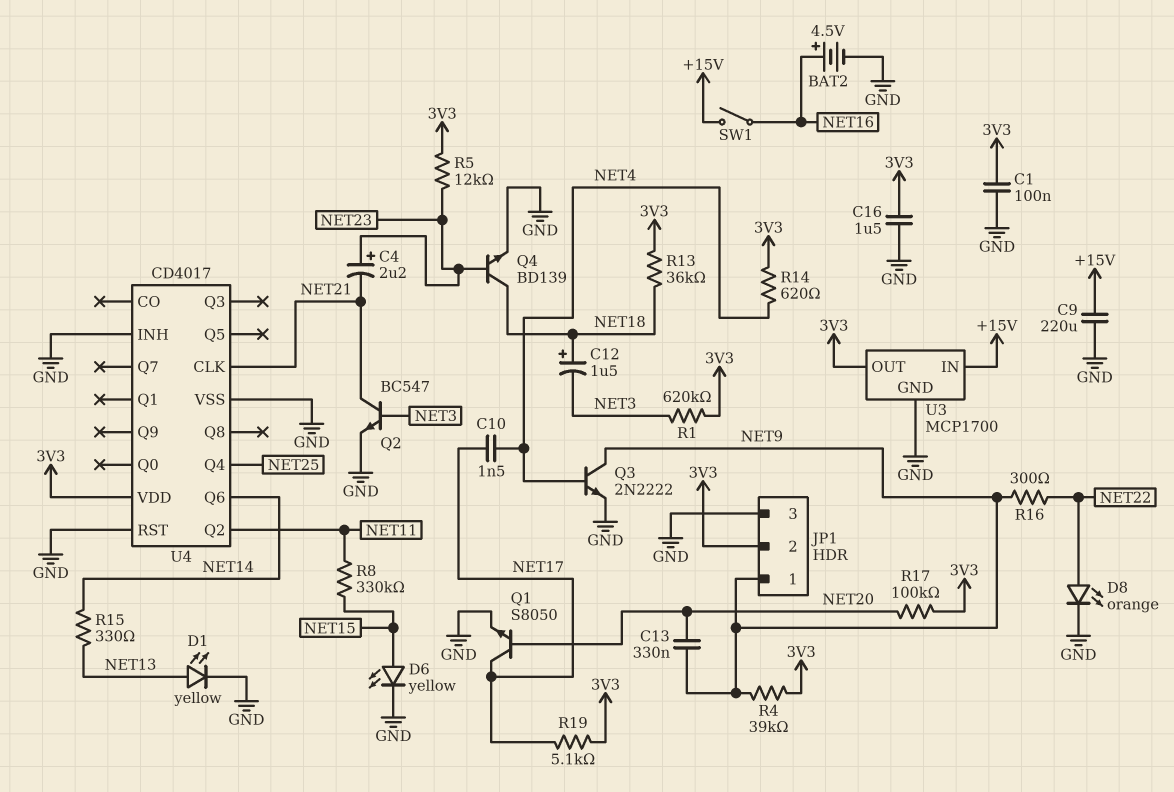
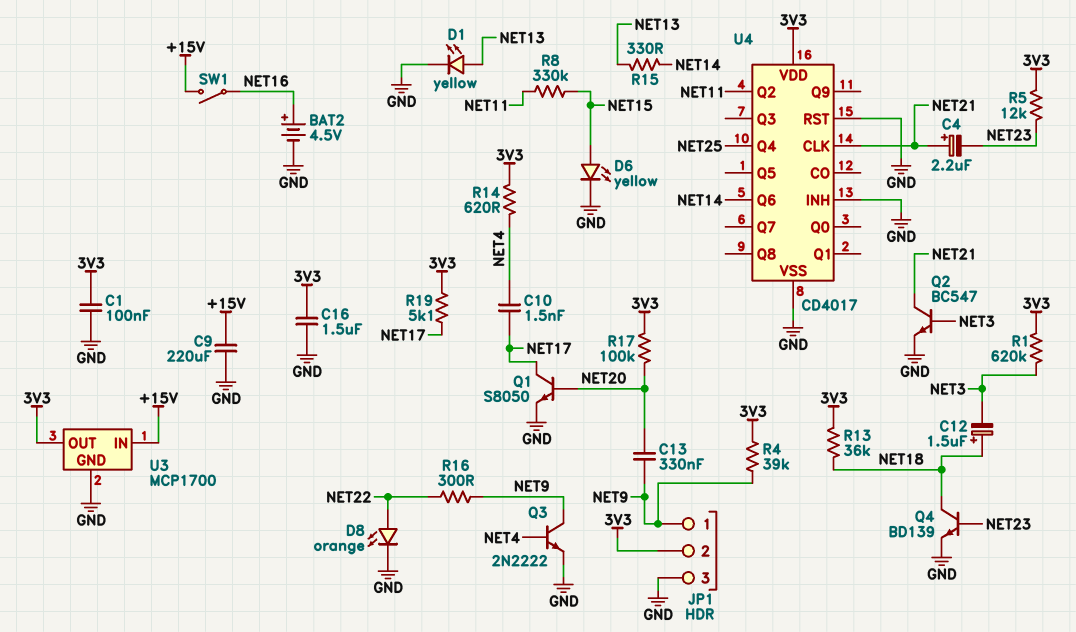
C4: 2.2uF (plus NET23, minus NET21) -> 2.2uF (plus NET21, minus NET23)

